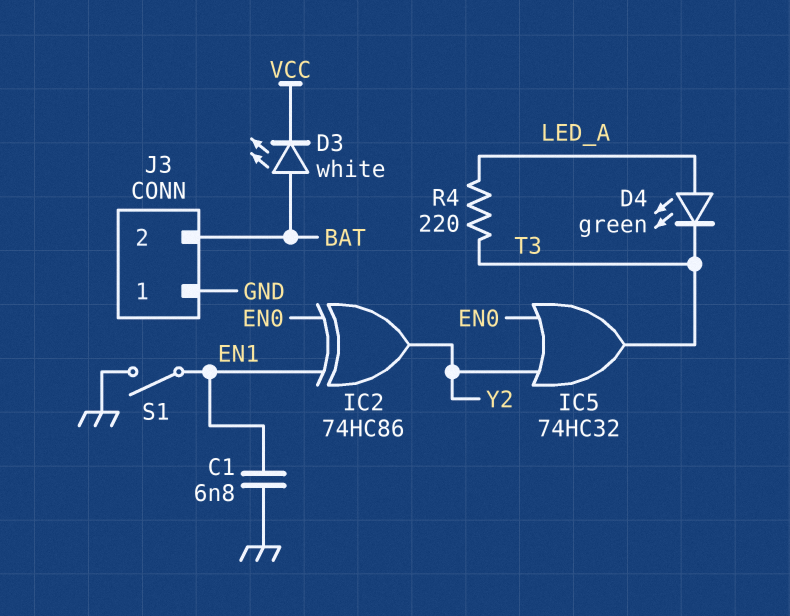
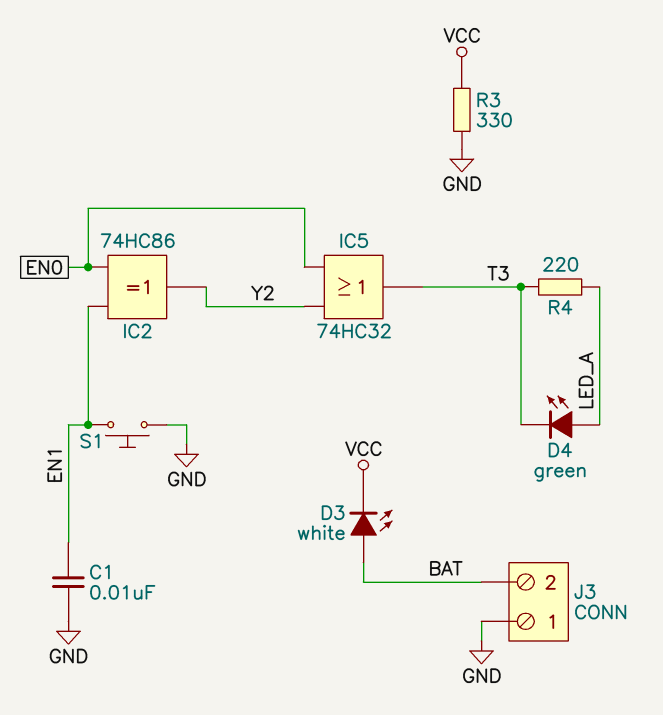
C1: 6.8nF (EN1, GND) -> 10nF (EN1, GND)
R3: none -> 330 (GND, VCC)
S1: switch (EN1, GND) -> button (EN1, GND)

